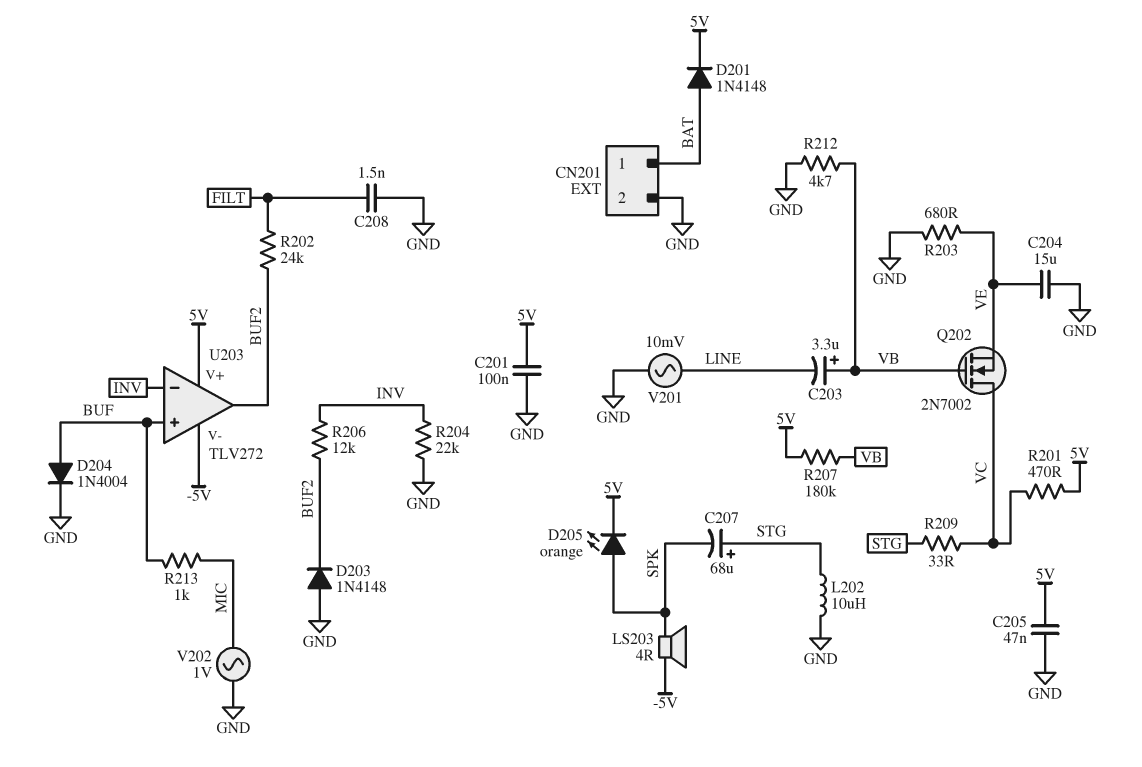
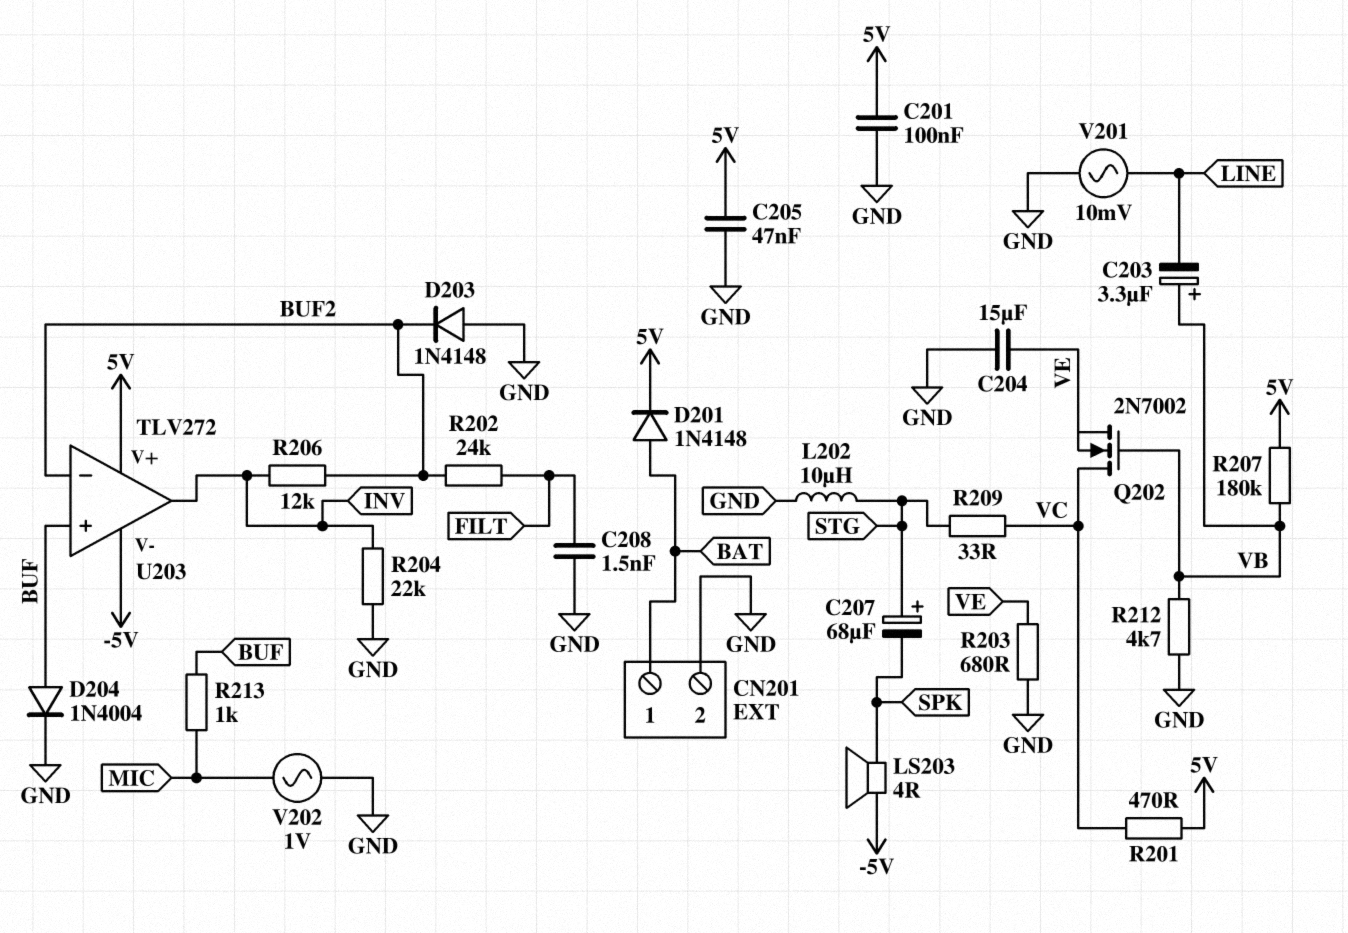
D205: LED orange (A SPK, K 5V) -> none
U203 pin in-: INV -> BUF2
U203 pin out: BUF2 -> INV

